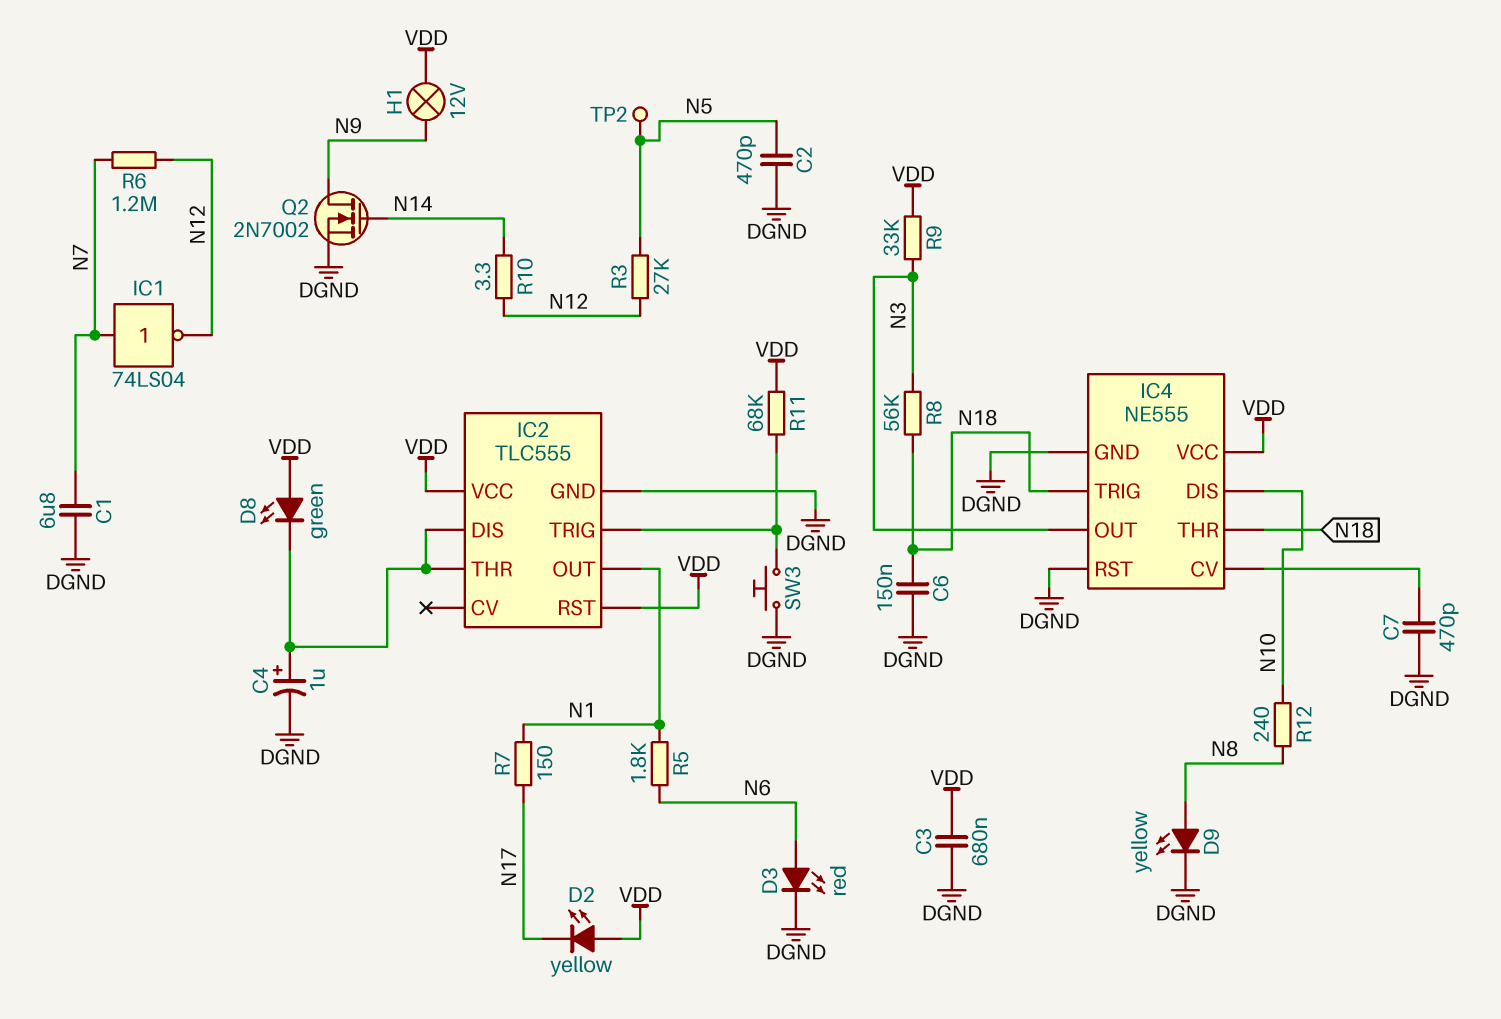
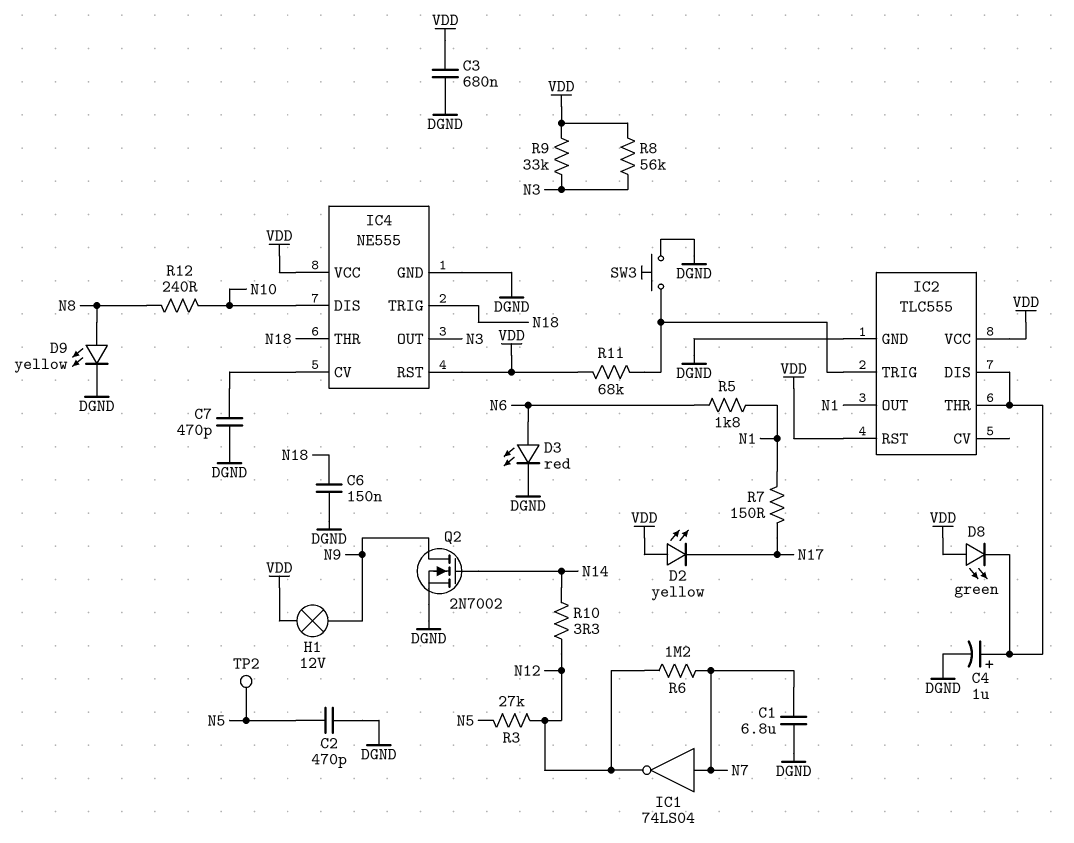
IC4 pin RST: DGND -> VDD
R8: 56k (N3, N18) -> 56k (N3, VDD)

